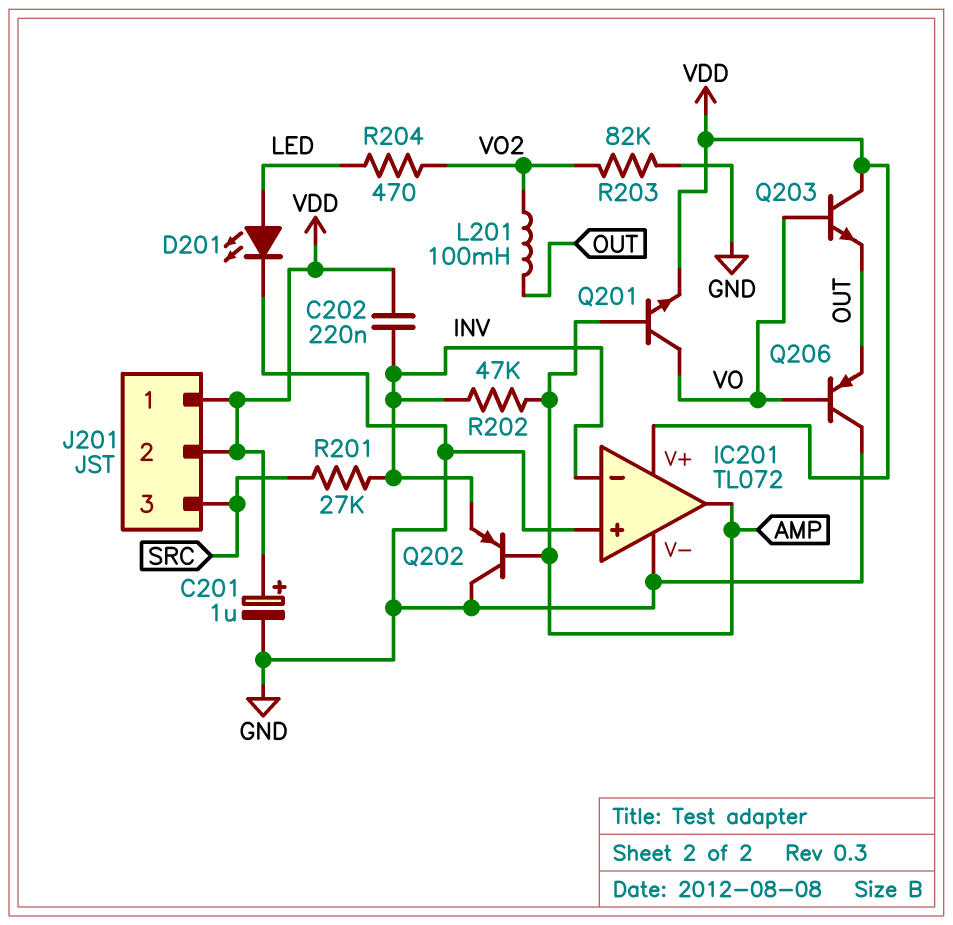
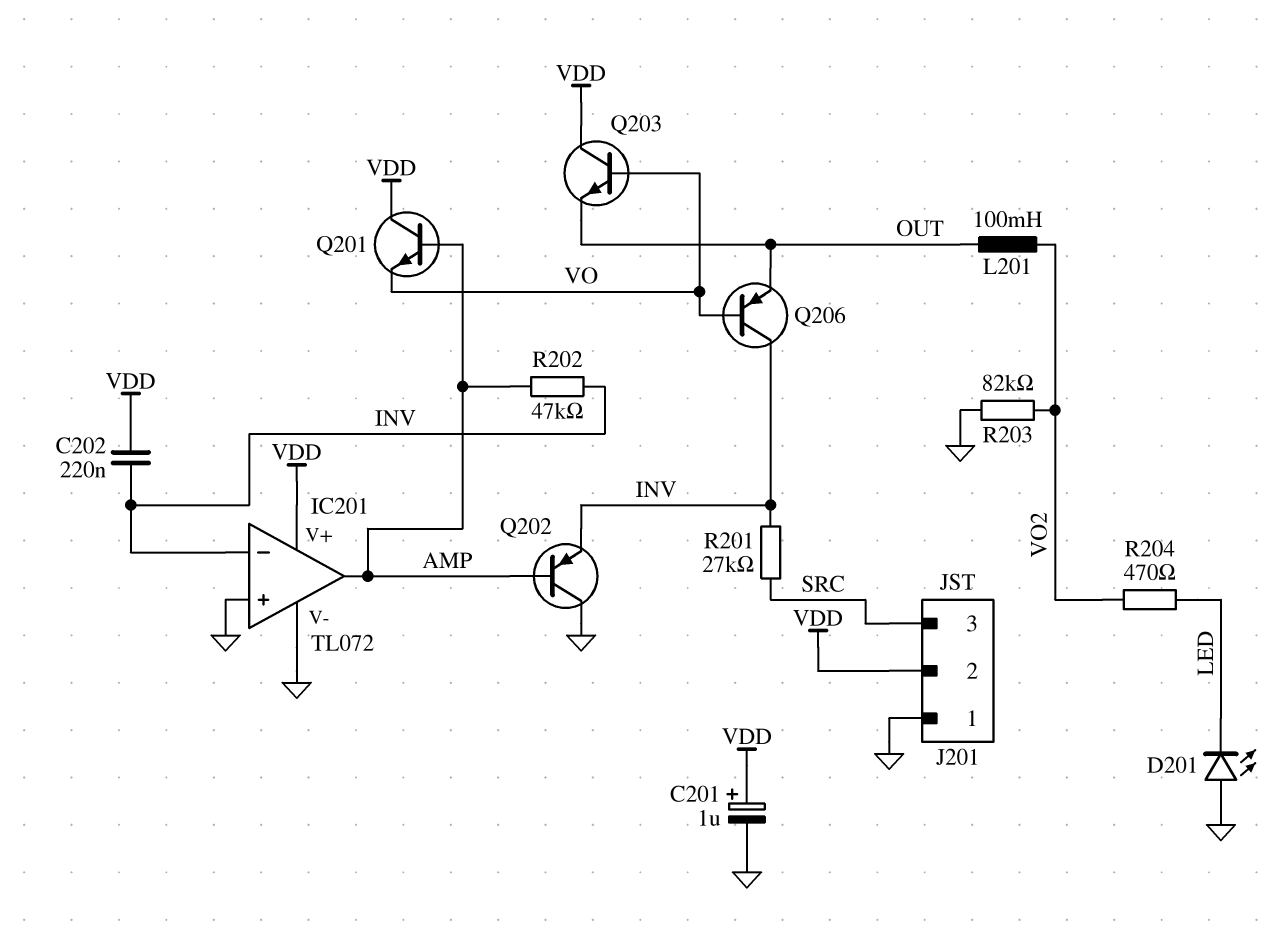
D201: LED (A LED, K GND) -> LED (A GND, K LED)
J201 pin 1: VDD -> GND
Q201: NPN (B AMP, C VO, E VDD) -> NPN (B AMP, C VDD, E VO)
Q206: PNP (B VO, C GND, E OUT) -> PNP (B VO, C INV, E OUT)

